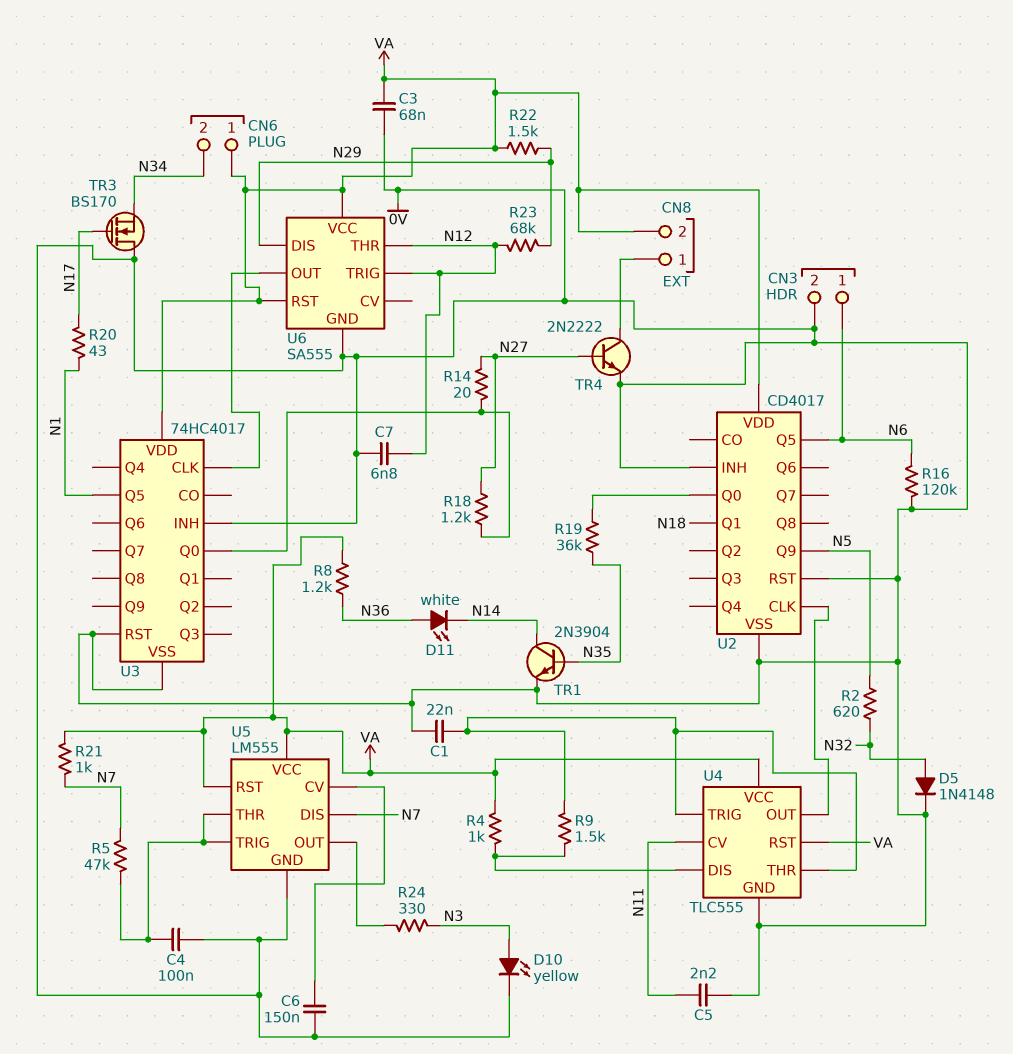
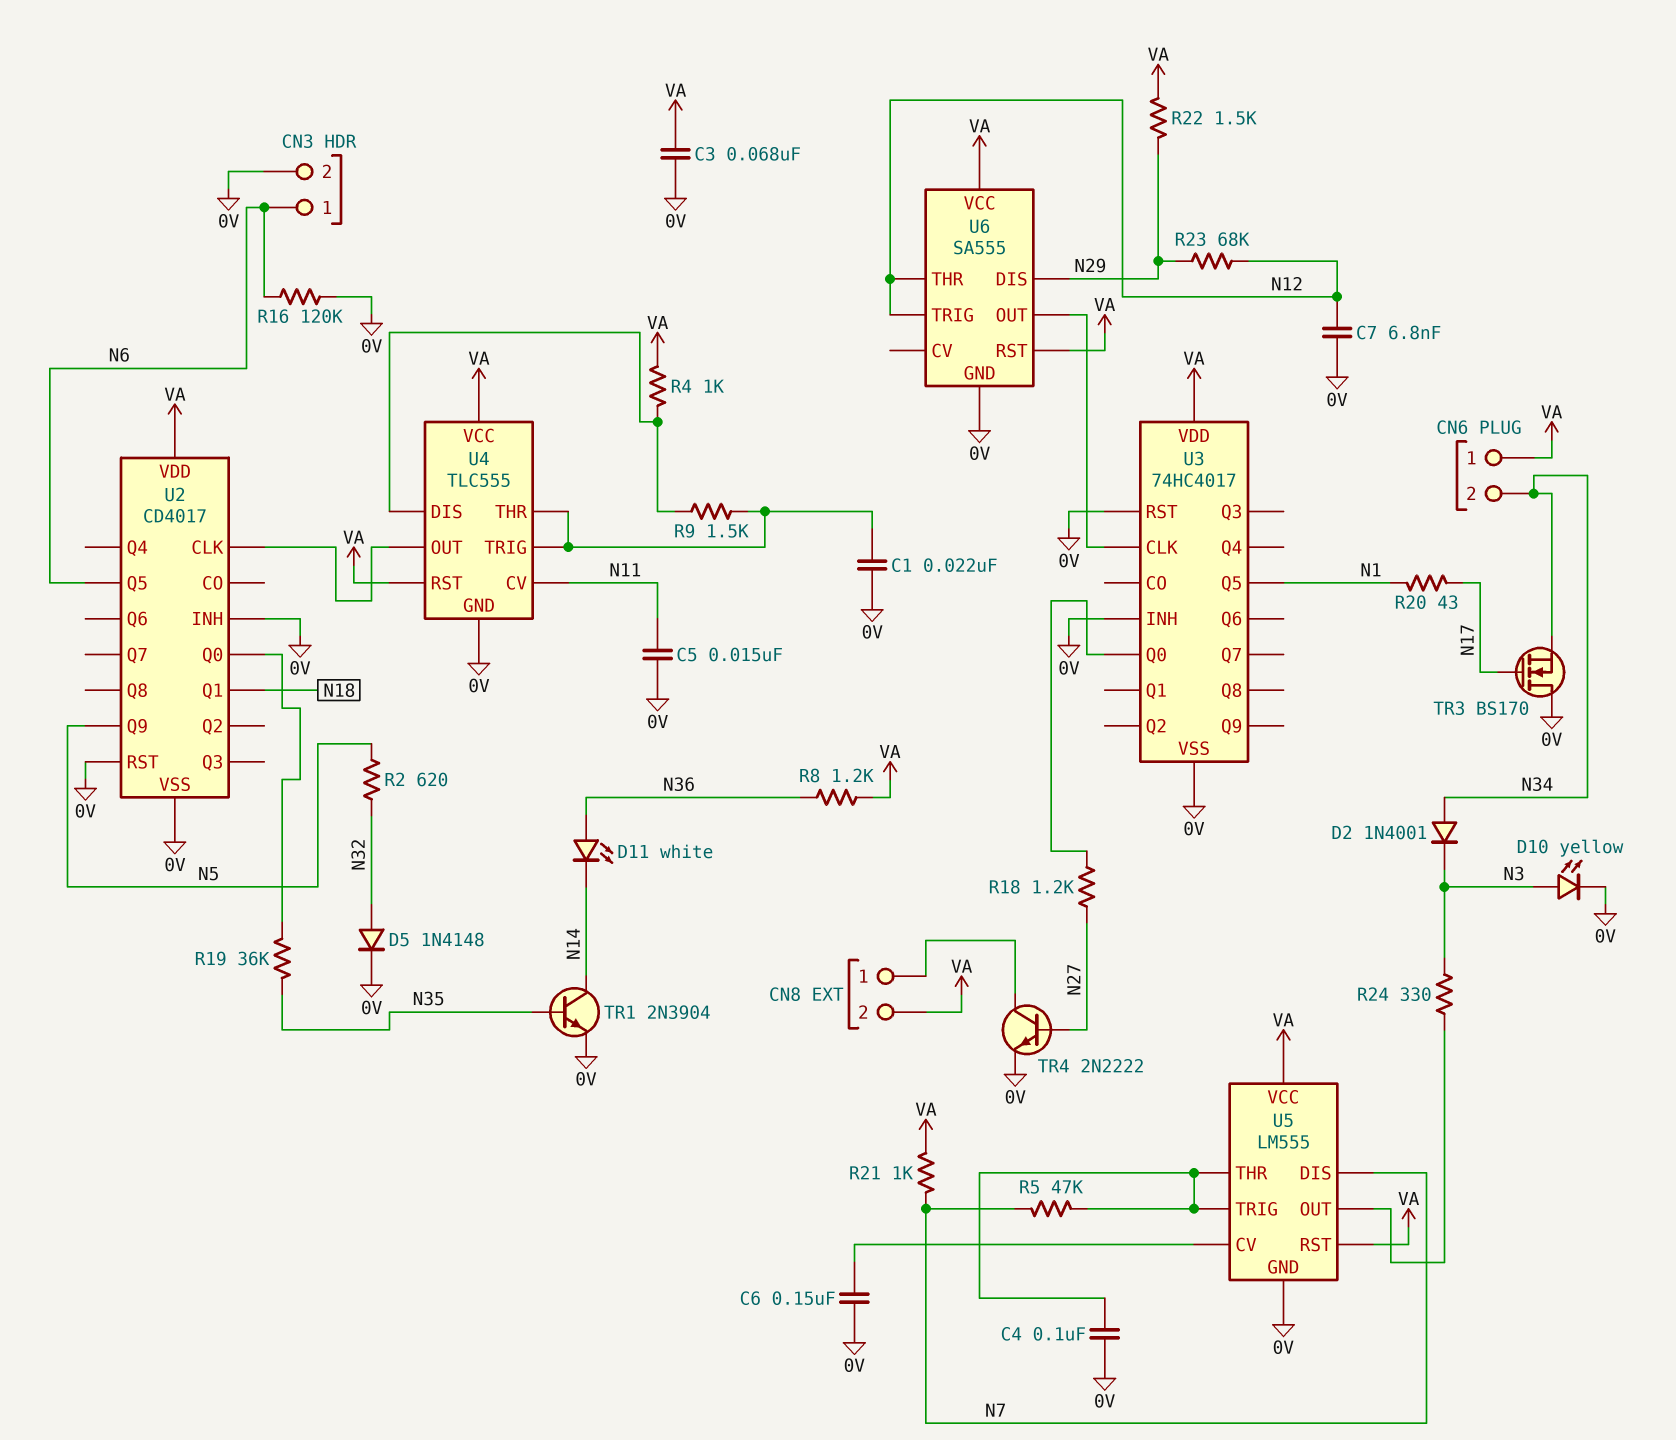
C5: 2.2nF (0V, N11) -> 15nF (0V, N11)
D2: none -> diode 1N4001 (A N34, K N3)
R14: 20 (N27, U3/Q0) -> none

